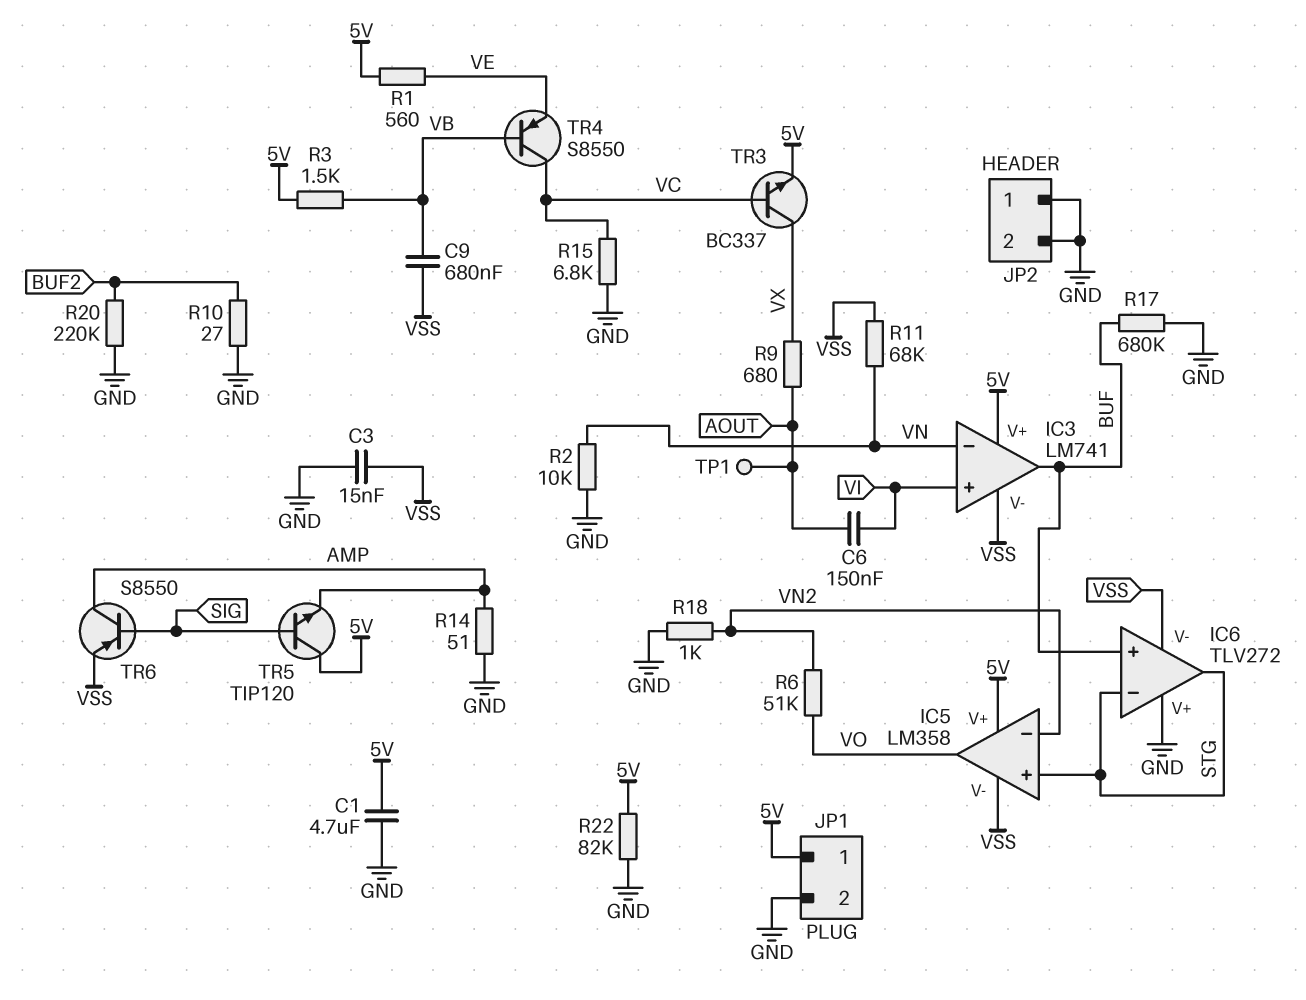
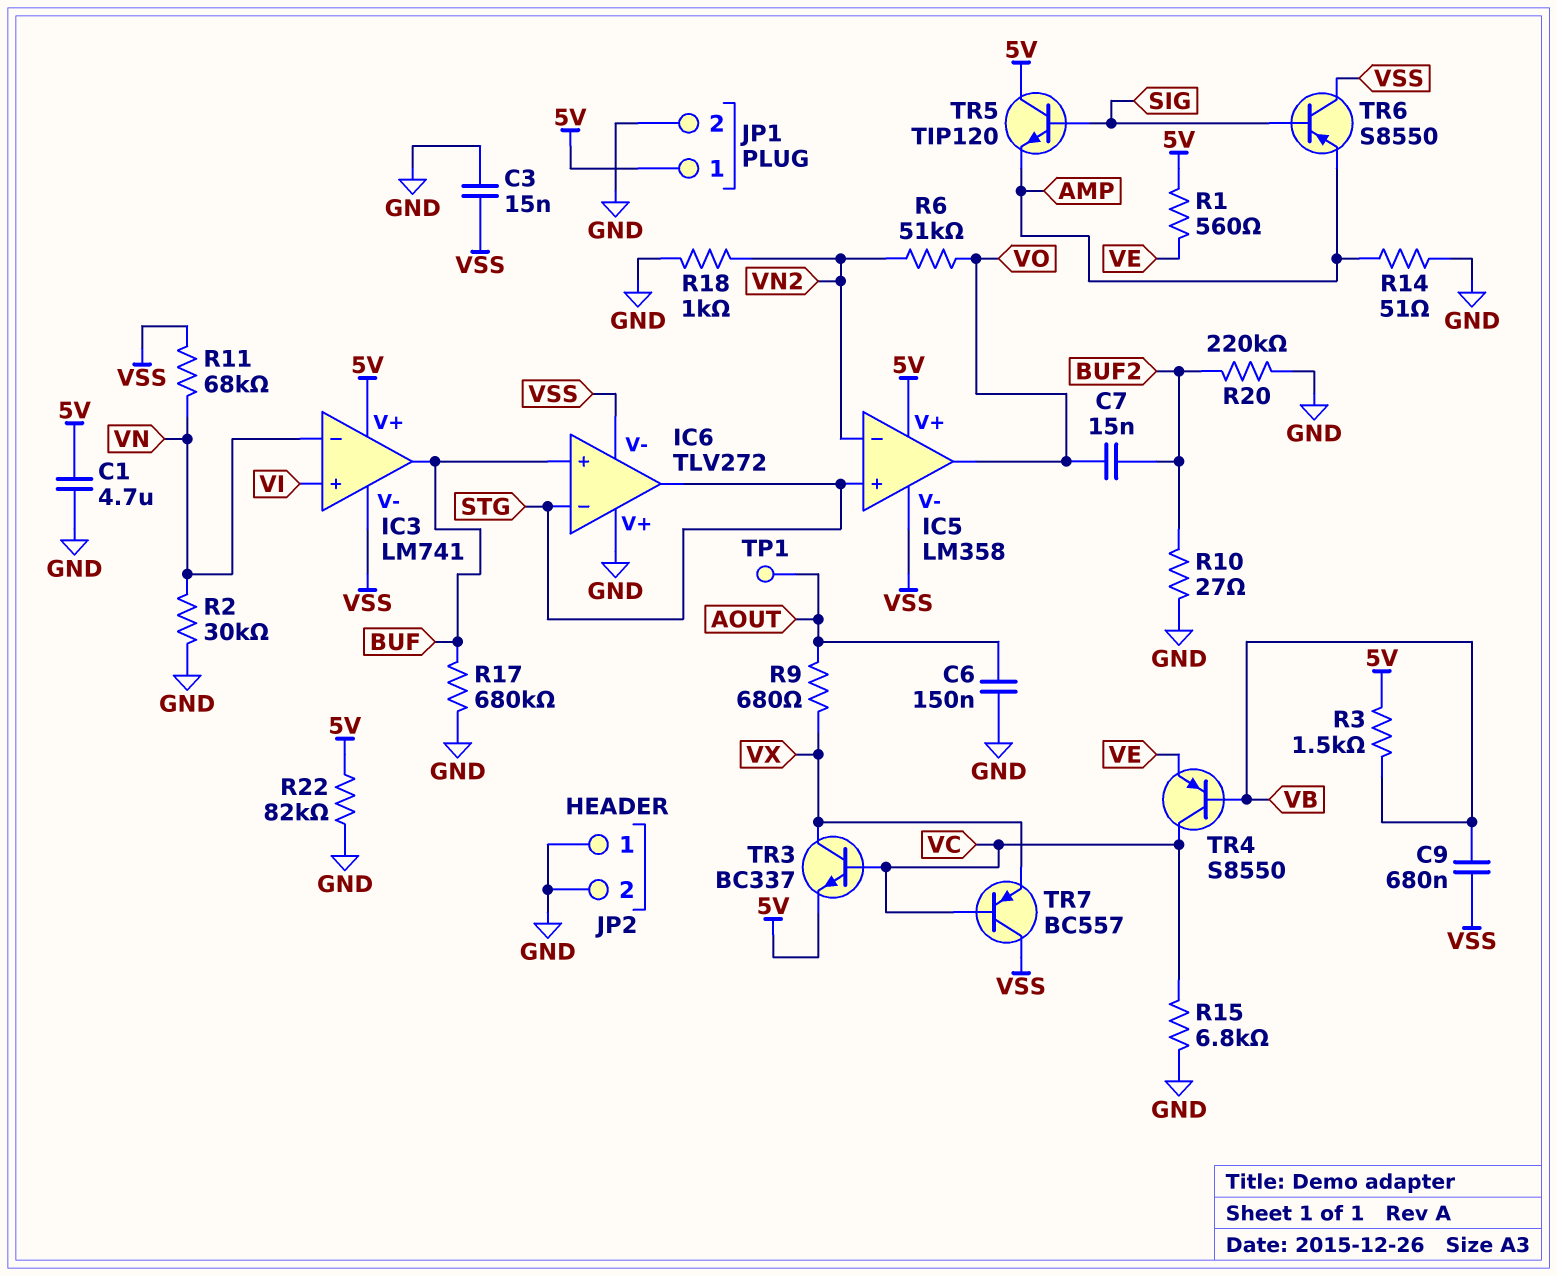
C6: 150nF (AOUT, VI) -> 150nF (AOUT, GND)
C7: none -> 15nF (BUF2, VO)
R2: 10k (GND, VN) -> 30k (GND, VN)
TR6: PNP S8550 (B SIG, C AMP, E VSS) -> PNP S8550 (B SIG, C VSS, E AMP)
TR7: none -> PNP BC557 (B VC, C VSS, E VX)

